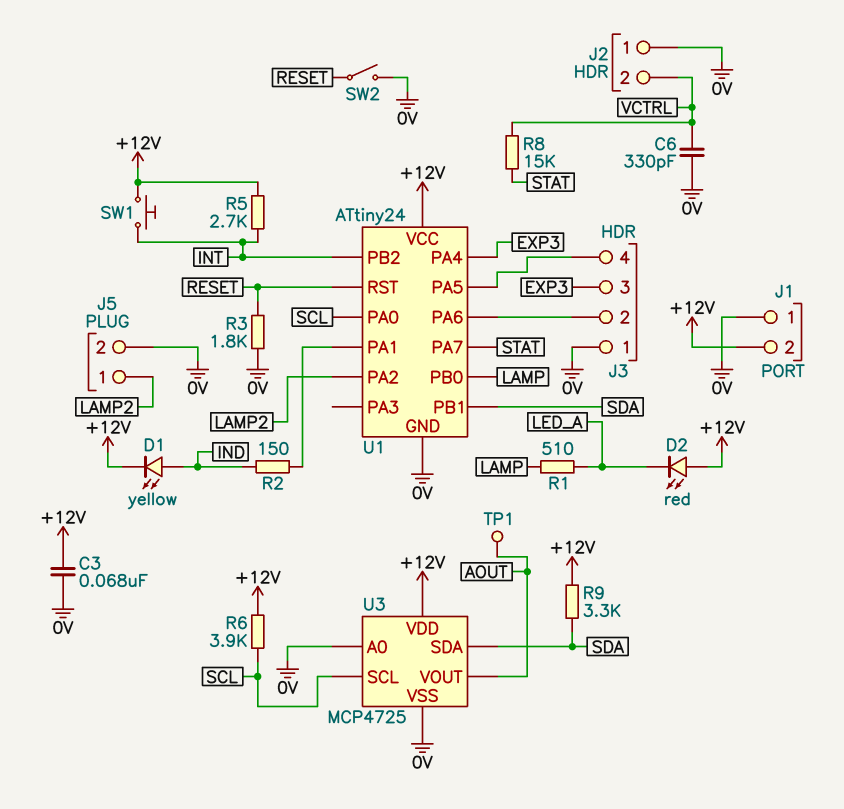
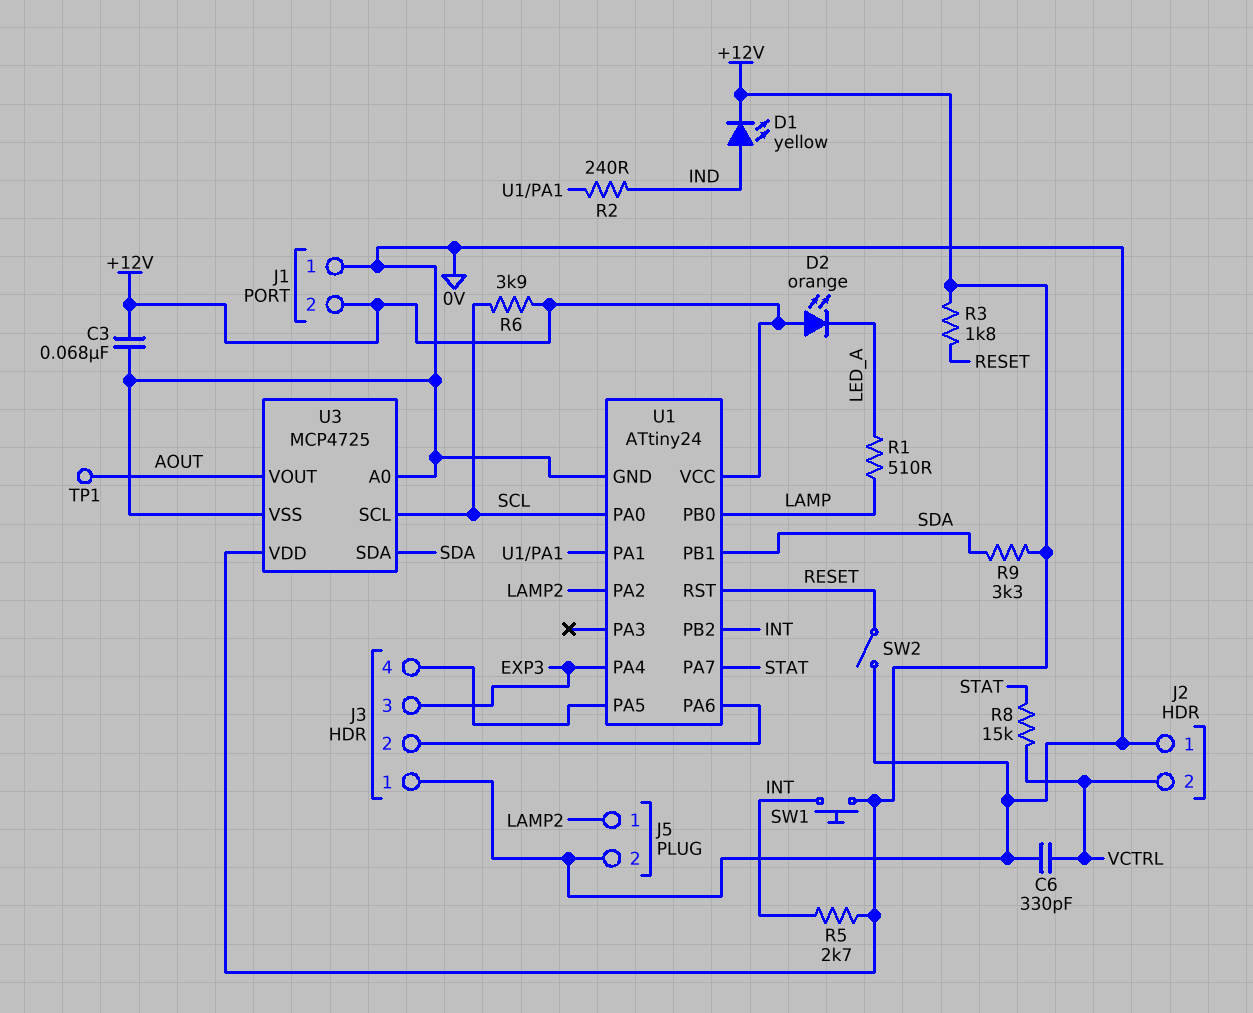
D2: LED red (A +12V, K LED_A) -> LED orange (A +12V, K LED_A)
R2: 150 (IND, U1/PA1) -> 240 (IND, U1/PA1)
R3: 1.8k (0V, RESET) -> 1.8k (+12V, RESET)

